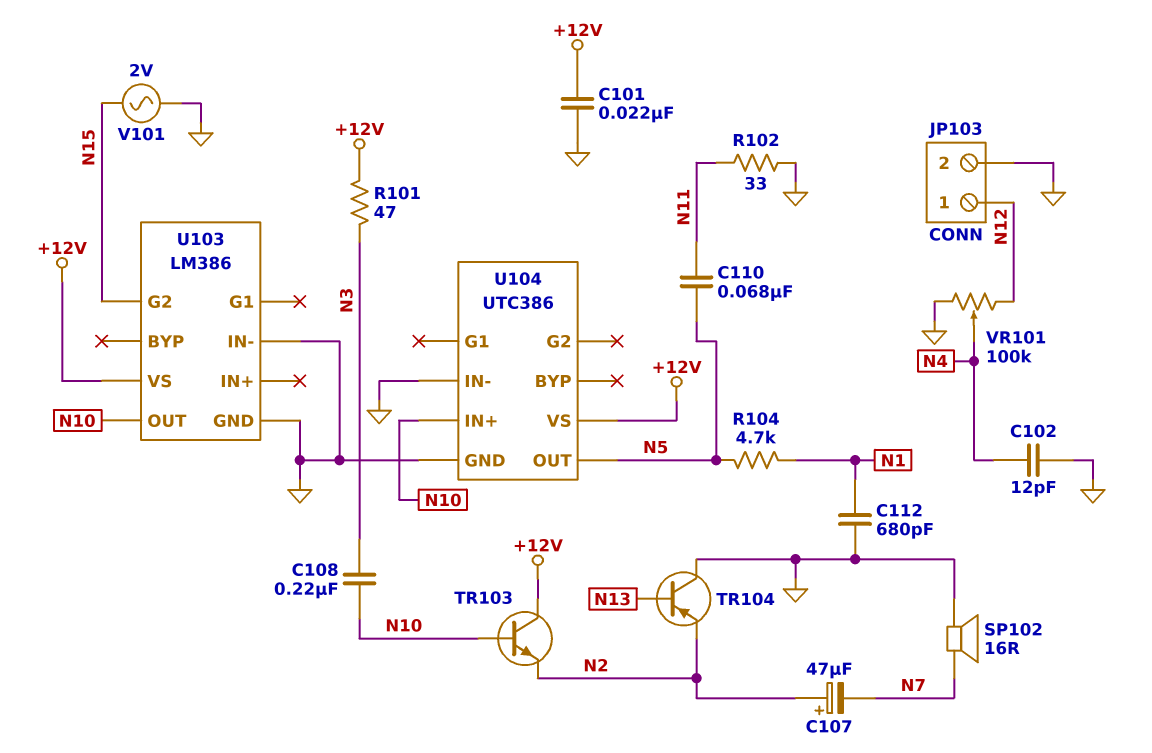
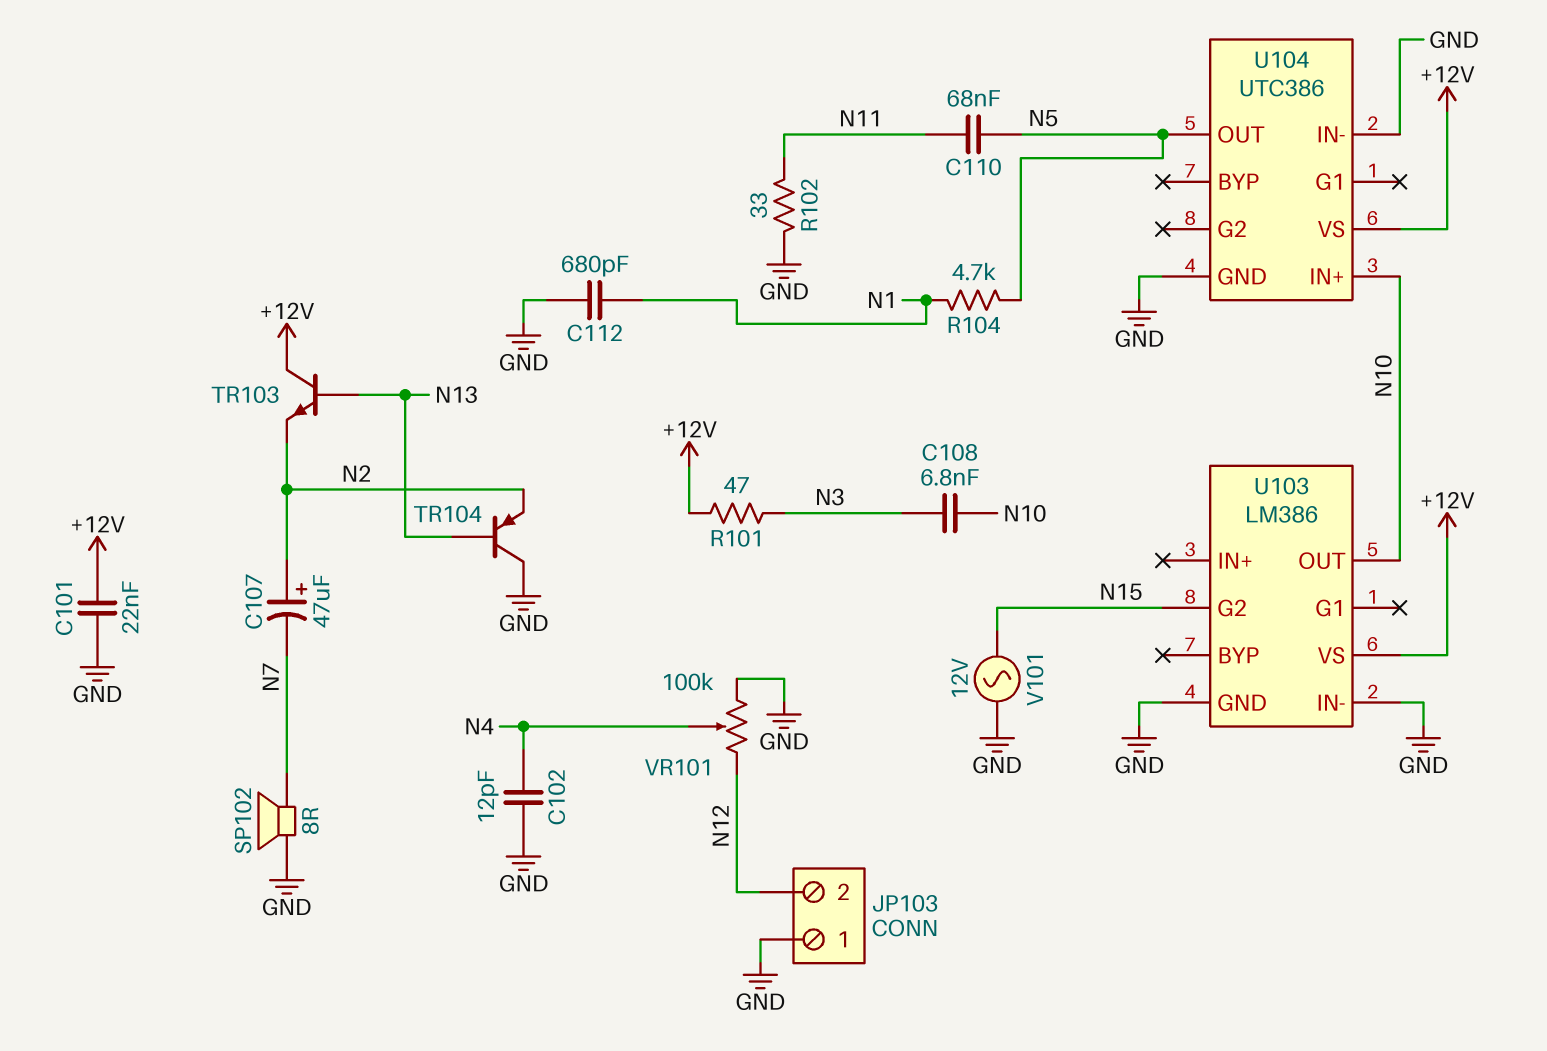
C108: 220nF (N3, N10) -> 6.8nF (N3, N10)
JP103 pin 1: N12 -> GND
JP103 pin 2: GND -> N12
SP102: speaker 16R (GND, N7) -> speaker 8R (GND, N7)
TR103: NPN (B N10, C +12V, E N2) -> NPN (B N13, C +12V, E N2)
V101: AC 2V (GND, N15) -> AC 12V (GND, N15)

